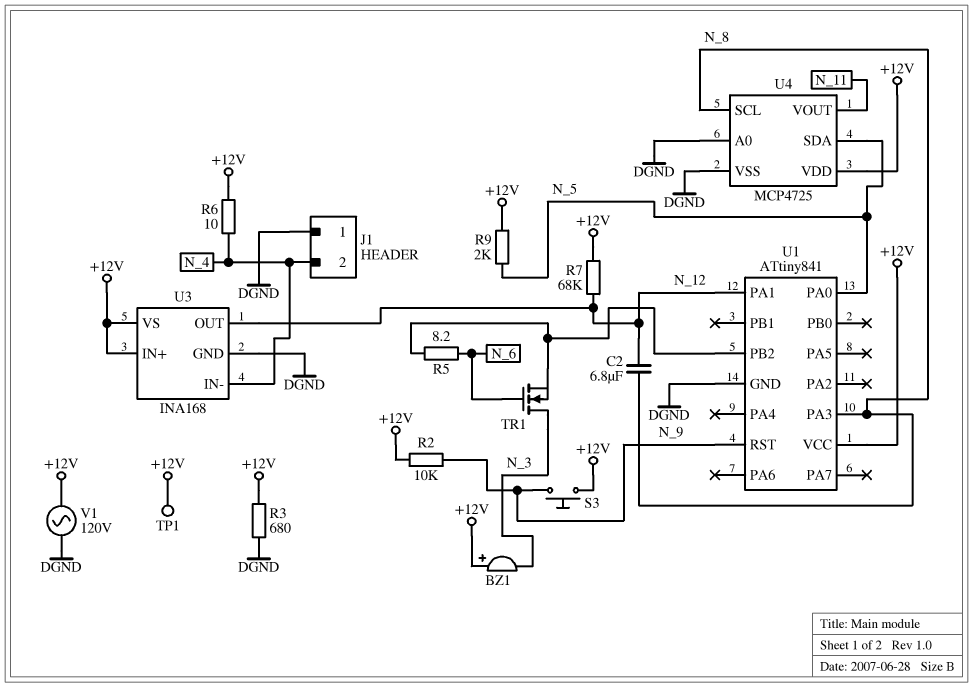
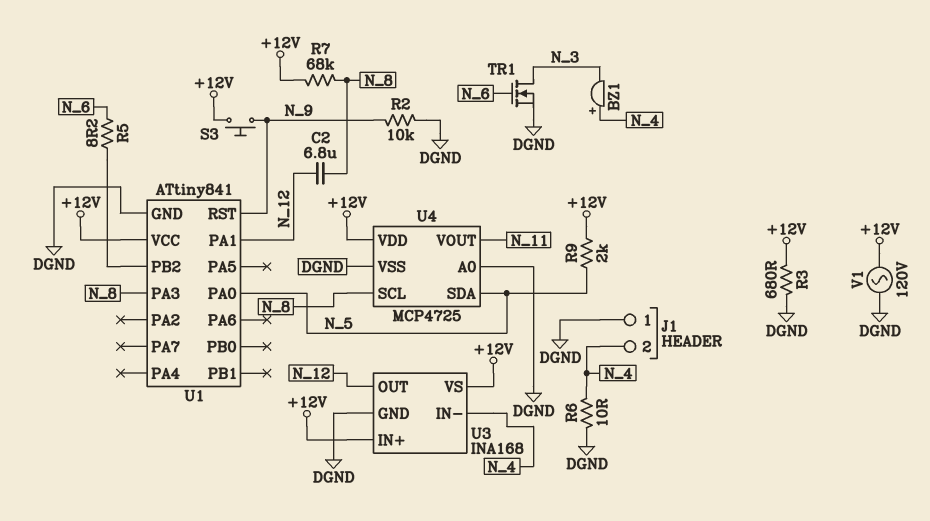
BZ1: buzzer (plus +12V, minus N_3) -> buzzer (plus N_4, minus N_3)
R2: 10k (+12V, N_9) -> 10k (DGND, N_9)
R6: 10 (+12V, N_4) -> 10 (DGND, N_4)
R7: 68k (+12V, N_12) -> 68k (+12V, N_8)
TP1: test point (+12V) -> none
TR1: NMOS (G N_6, D N_3, S U1/PB2) -> NMOS (G N_6, D N_3, S DGND)

